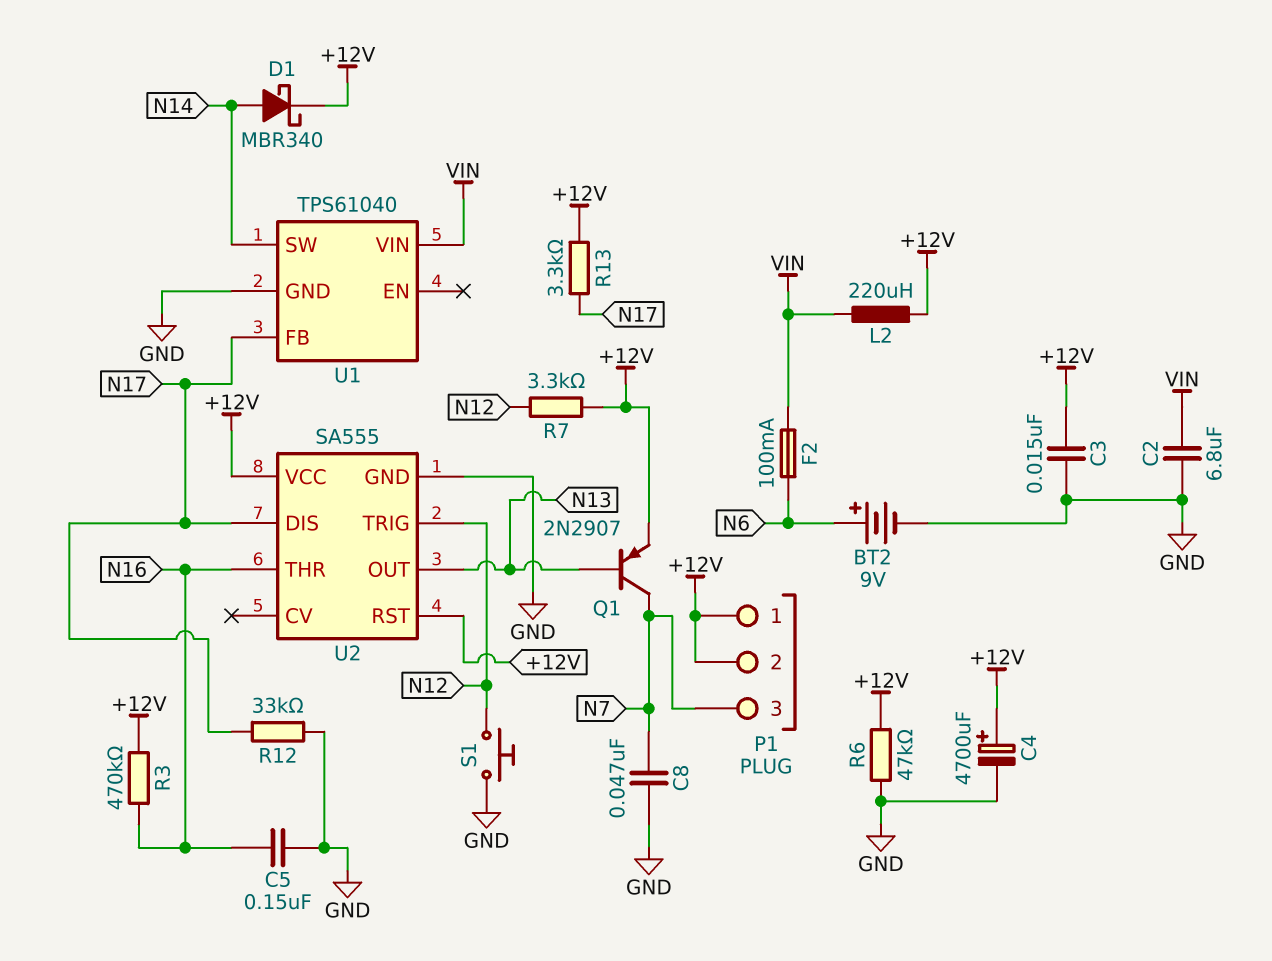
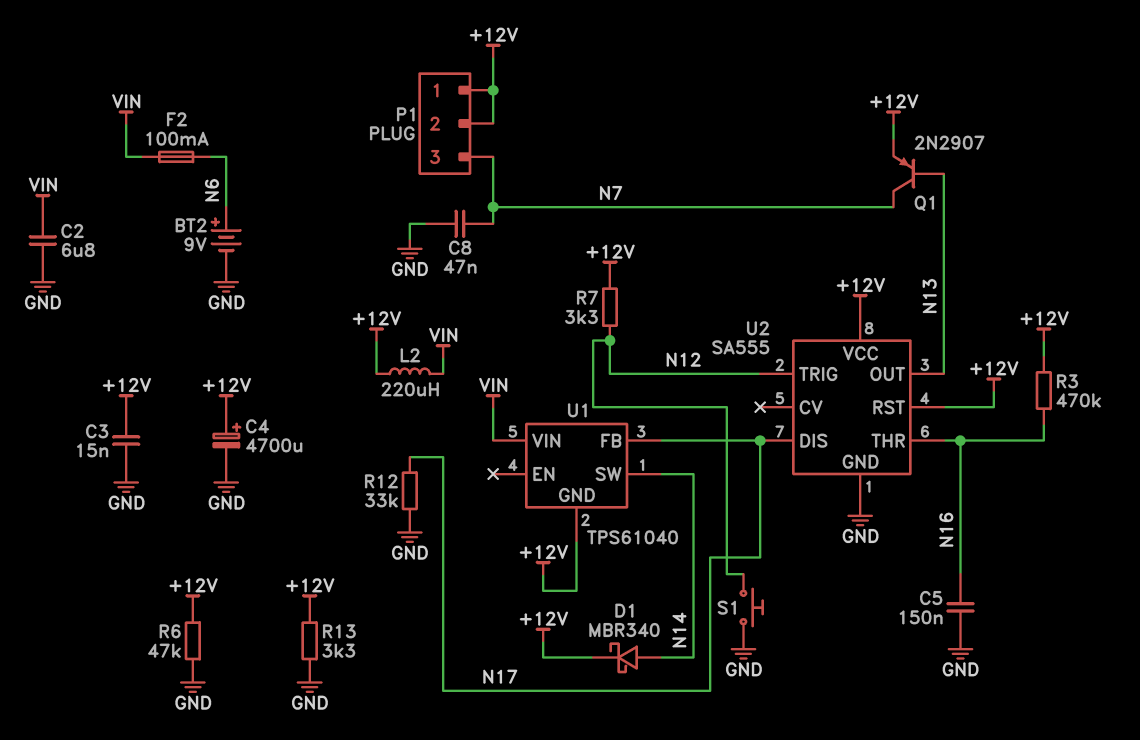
R13: 3.3k (+12V, N17) -> 3.3k (+12V, GND)
U1 pin GND: GND -> +12V

